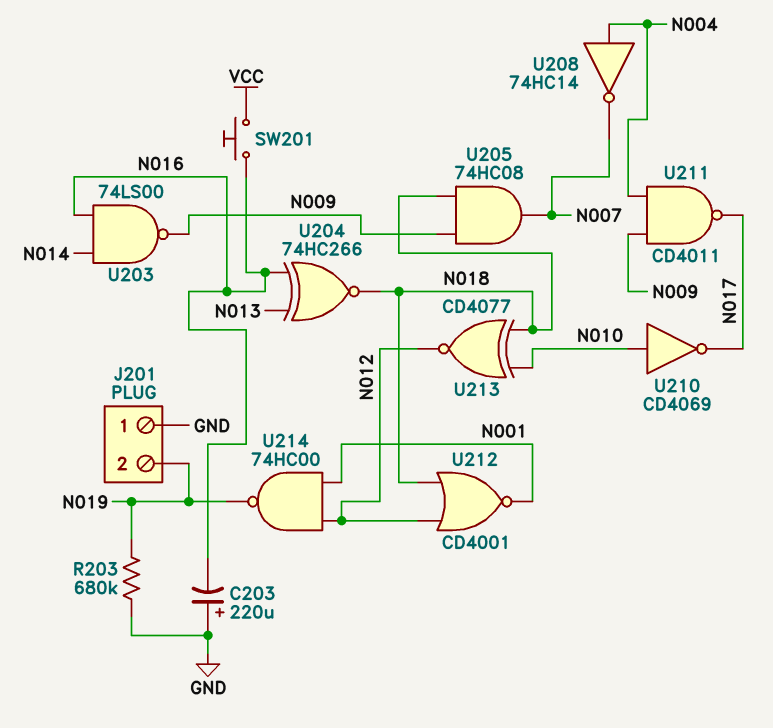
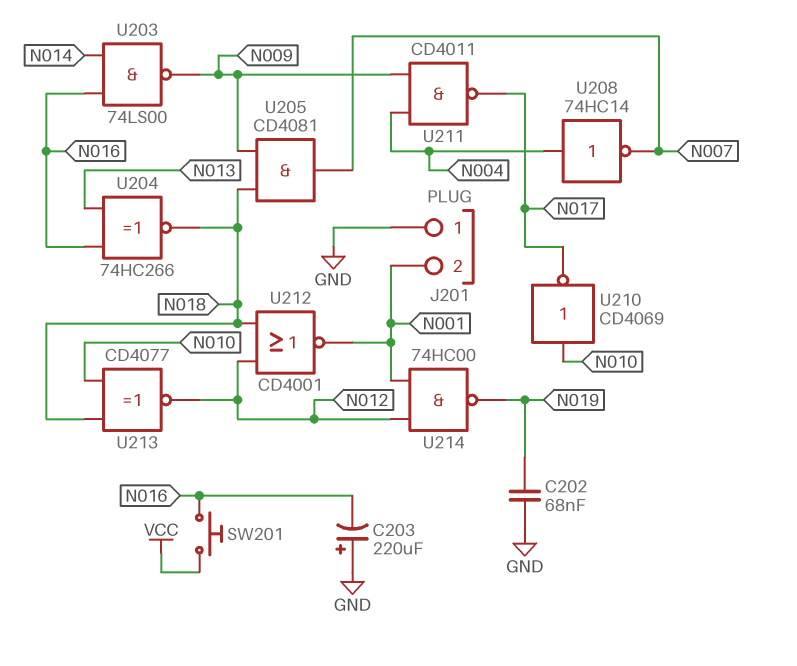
C202: none -> 68nF (GND, N019)
J201 pin 2: N019 -> N001
R203: 680k (GND, N019) -> none
U205: AND 74HC08 (in N009, in N018, out N007) -> AND CD4081 (in N009, in N018, out N007)

